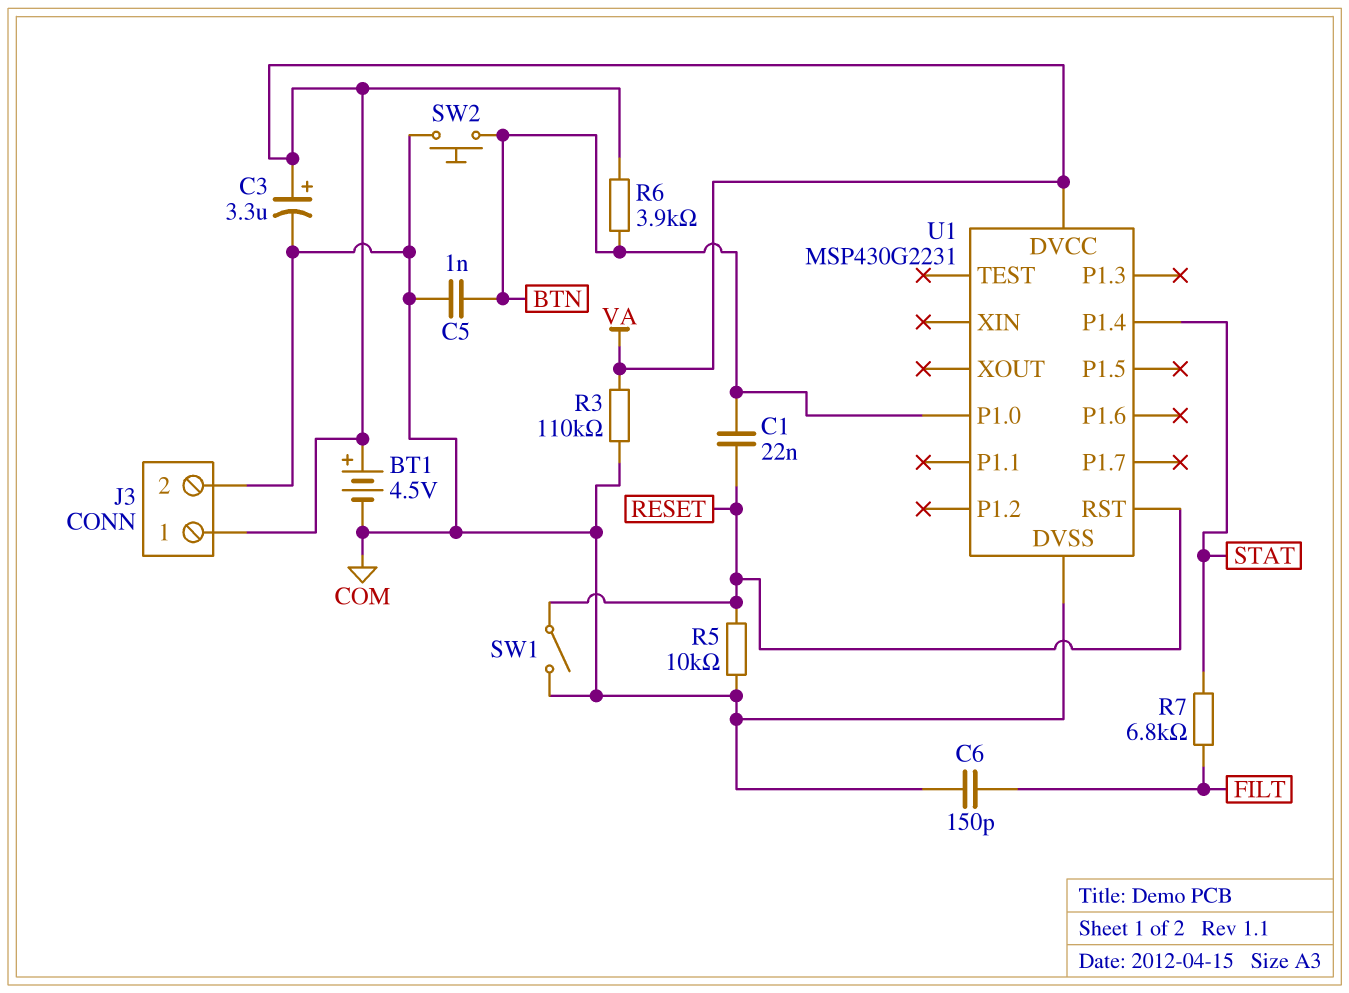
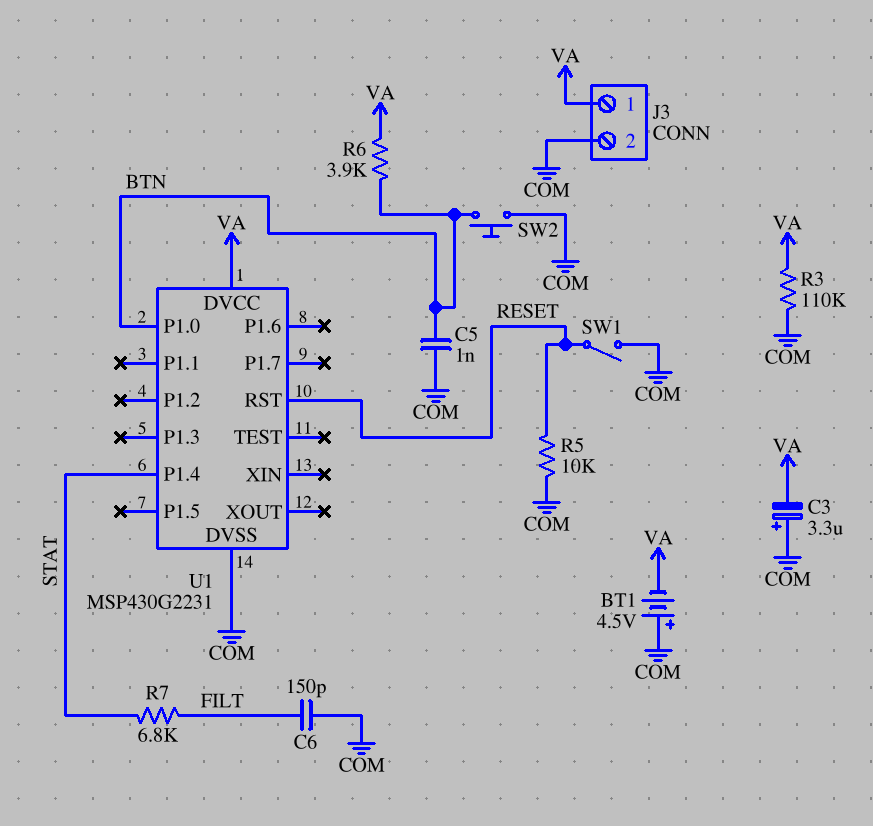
BT1: 4.5V (plus VA, minus COM) -> 4.5V (plus COM, minus VA)
C1: 22nF (BTN, RESET) -> none
C3: 3.3uF (plus VA, minus COM) -> 3.3uF (plus COM, minus VA)

